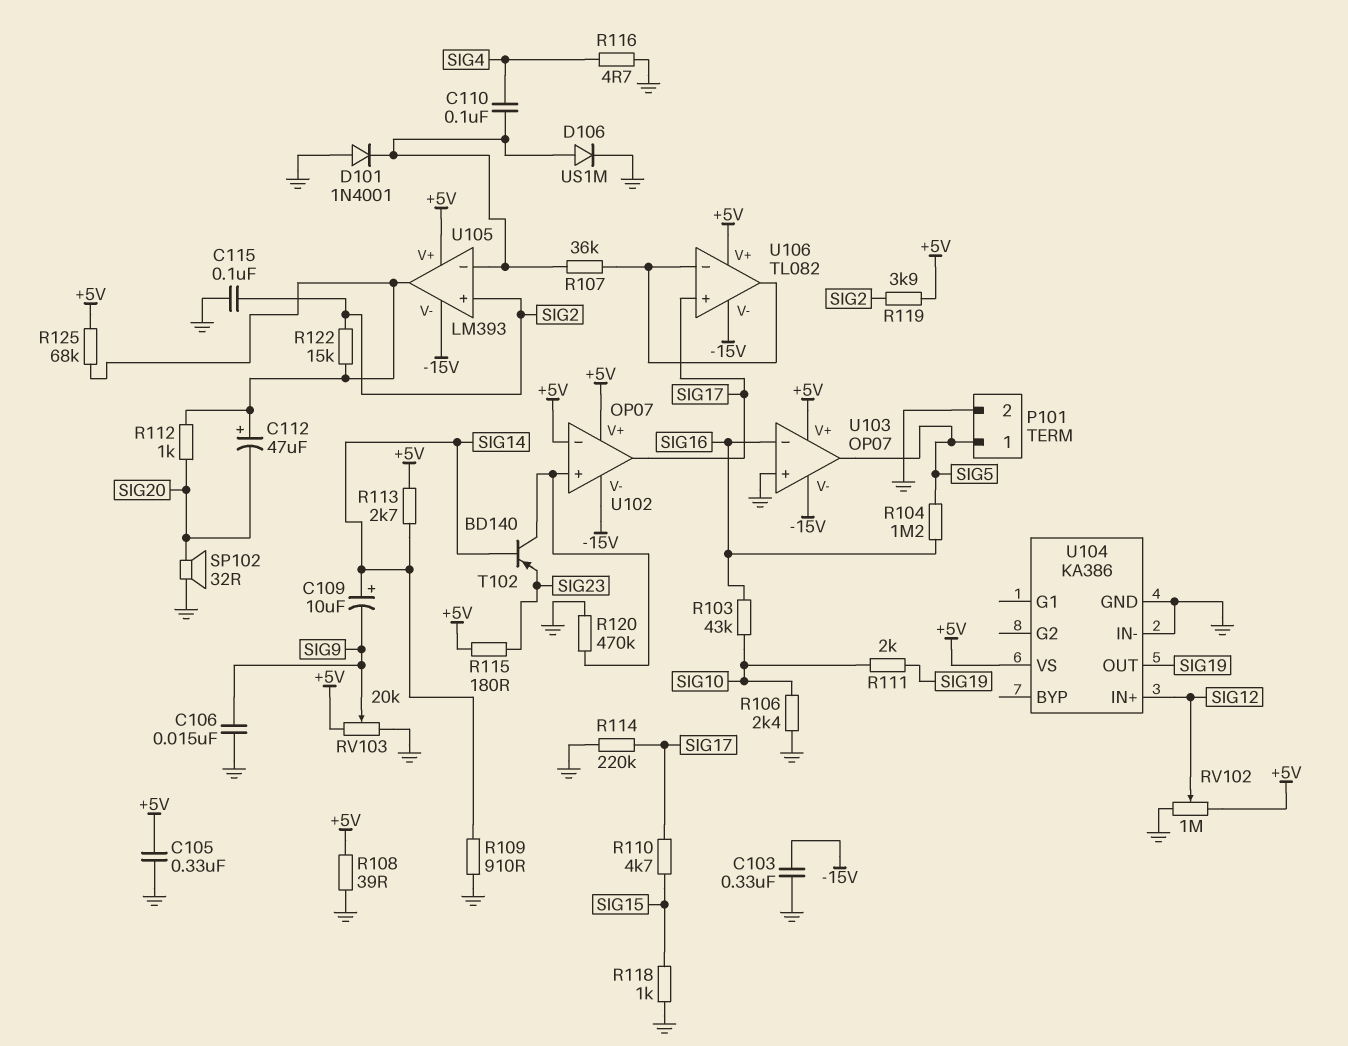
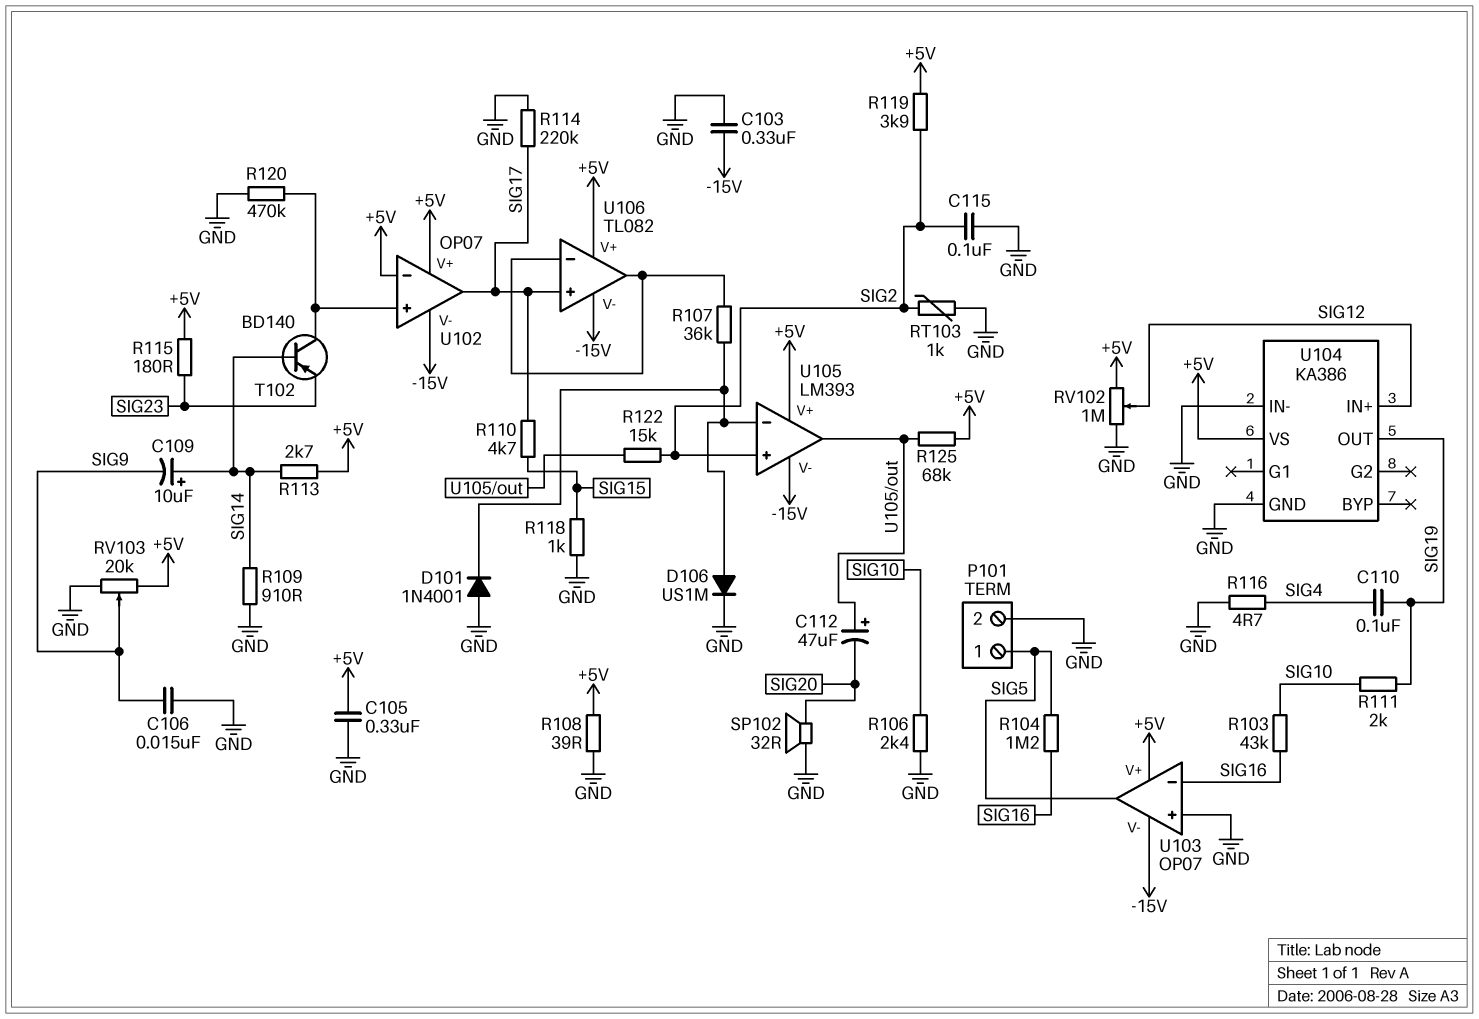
C110: 100nF (SIG4, U105/in-) -> 100nF (SIG4, SIG19)
R112: 1k (SIG20, U105/out) -> none
RT103: none -> 1k (GND, SIG2)

